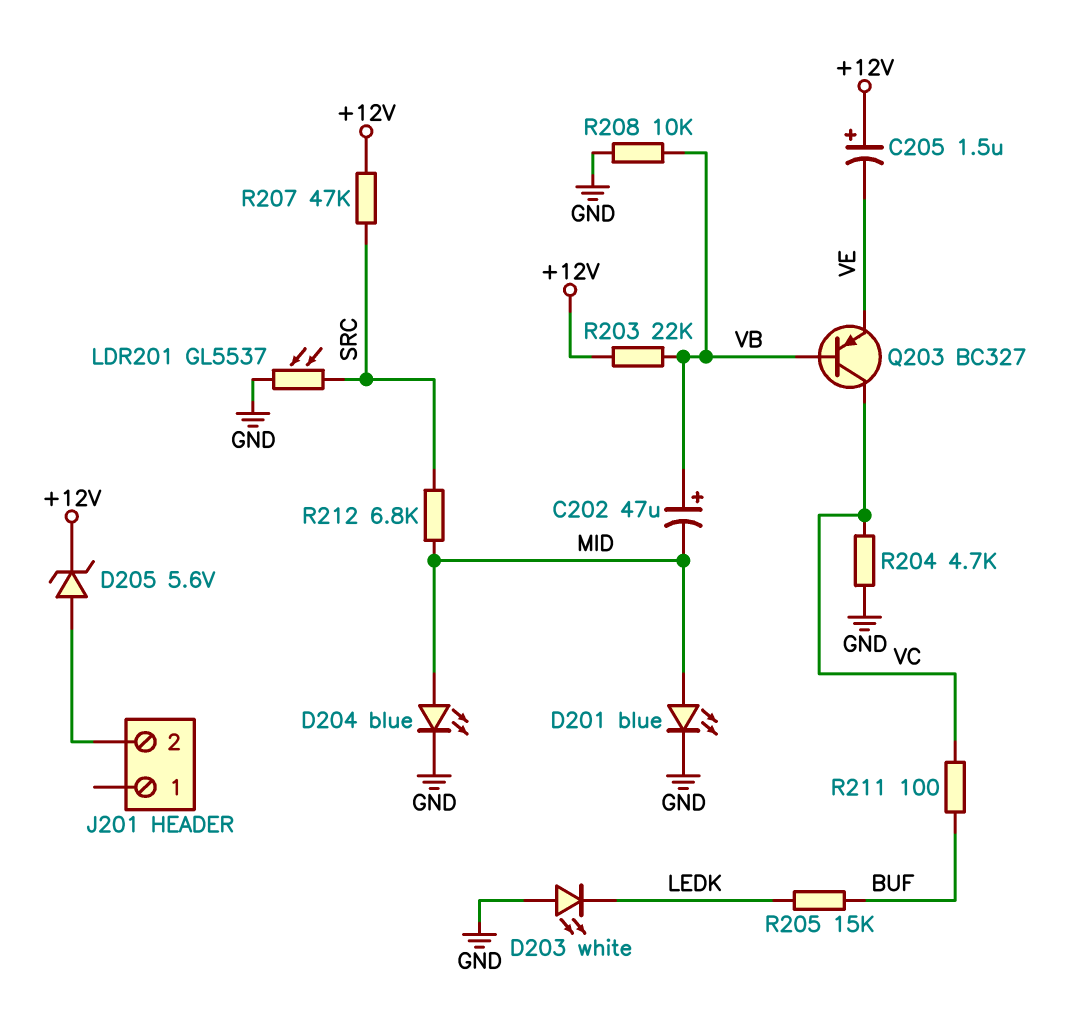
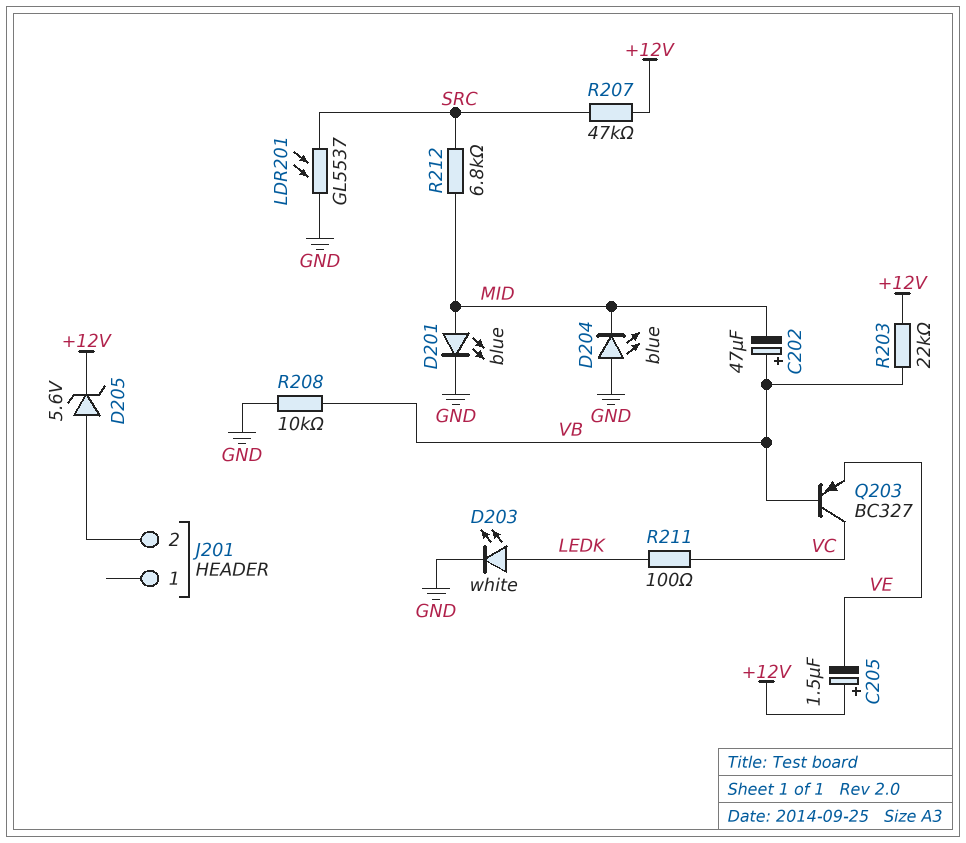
D203: LED white (A GND, K LEDK) -> LED white (A LEDK, K GND)
D204: LED blue (A MID, K GND) -> LED blue (A GND, K MID)
R204: 4.7k (GND, VC) -> none
R205: 15k (BUF, LEDK) -> none
R211: 100 (BUF, VC) -> 100 (LEDK, VC)

